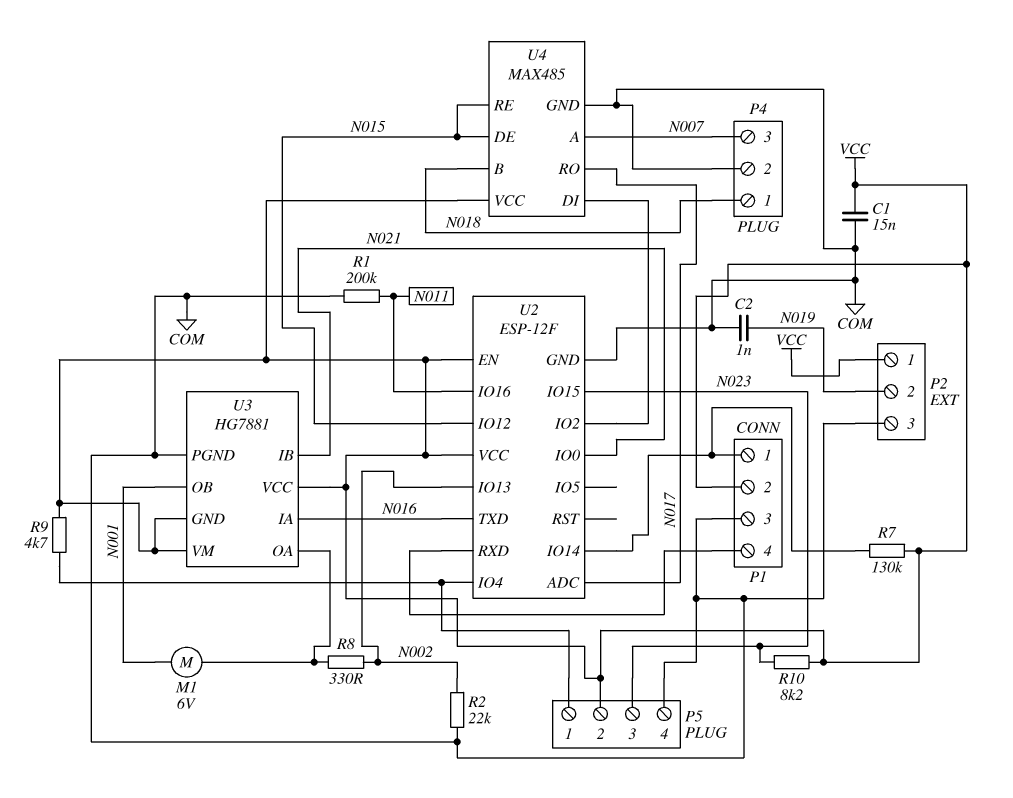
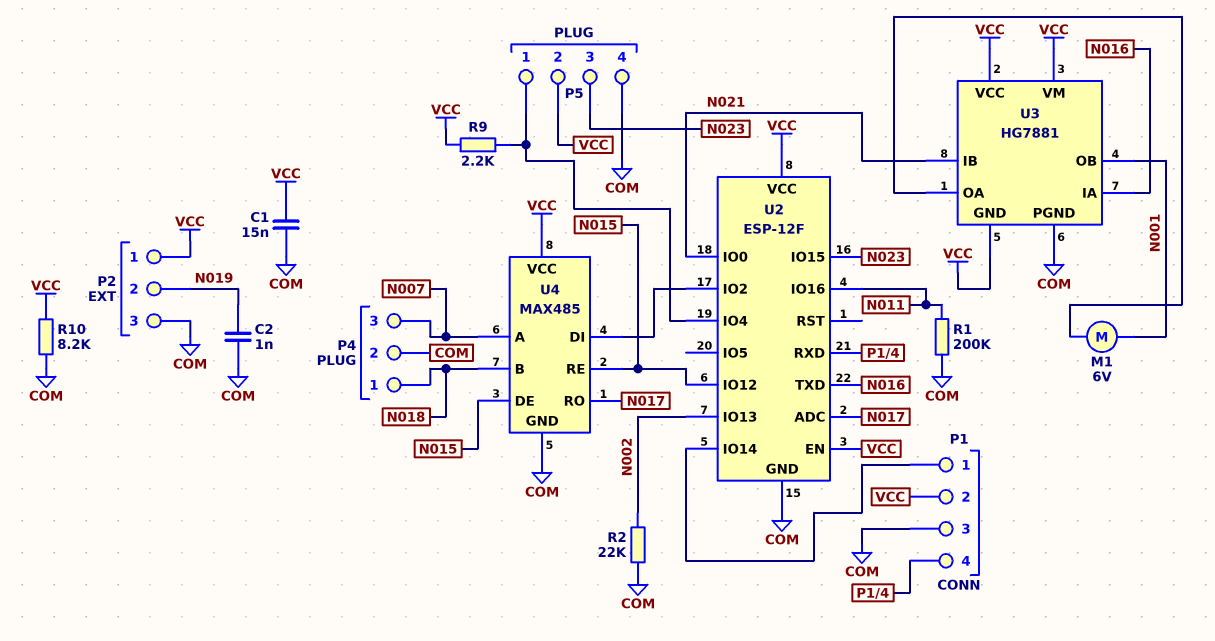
R7: 130k (P1/1, VCC) -> none
R8: 330 (N002, U3/OA) -> none
R9: 4.7k (P5/1, VCC) -> 2.2k (P5/1, VCC)
R10: 8.2k (N023, VCC) -> 8.2k (COM, VCC)

